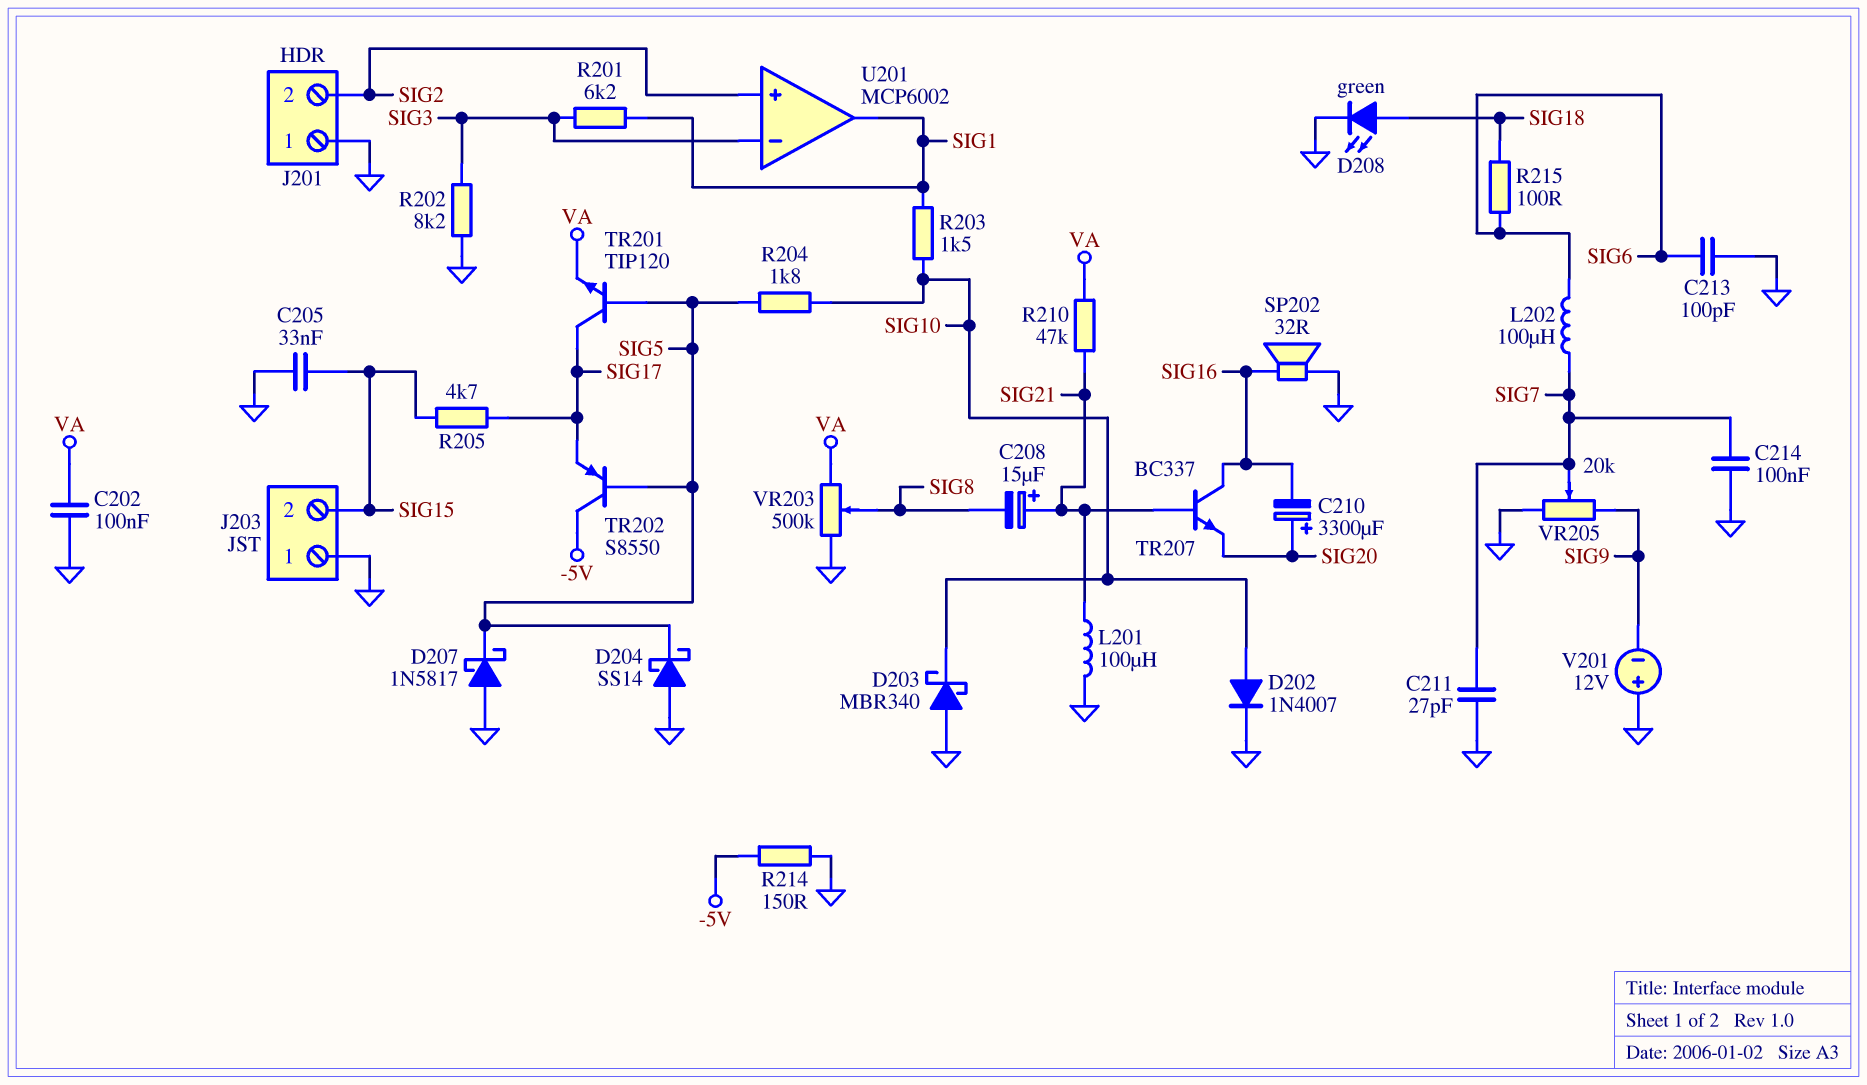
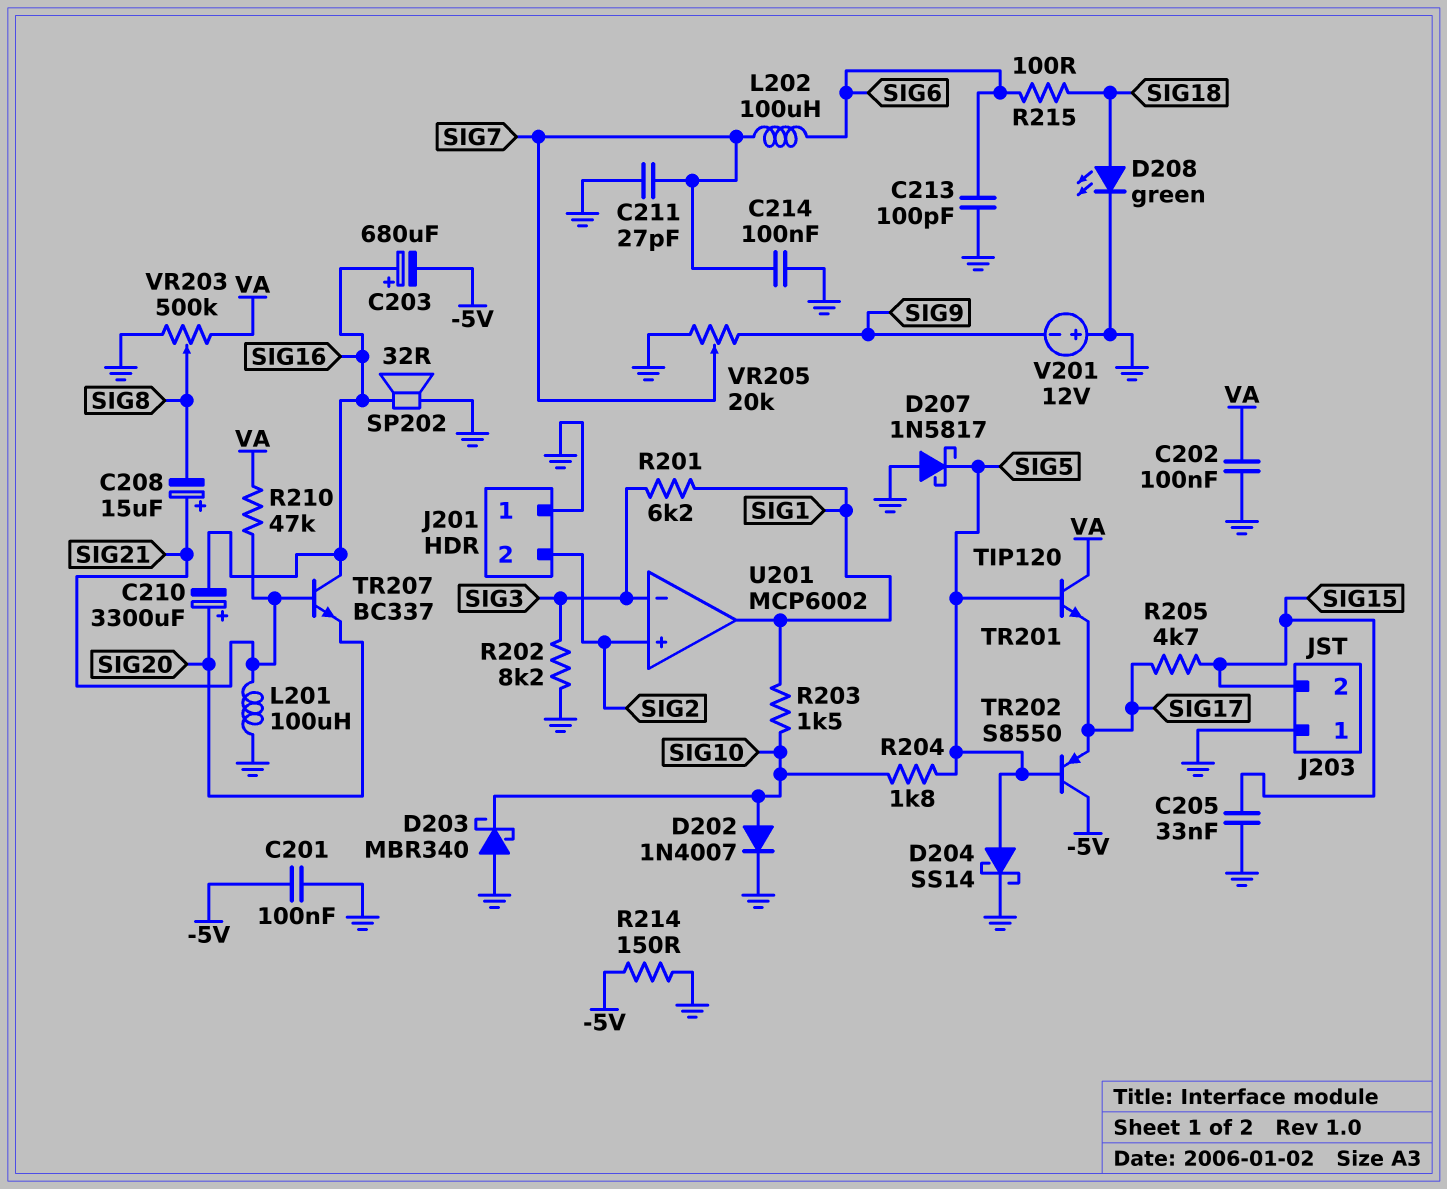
C201: none -> 100nF (-5V, GND)
C203: none -> 680uF (plus SIG16, minus -5V)
D204: schottky SS14 (A GND, K SIG5) -> schottky SS14 (A SIG5, K GND)
TR201: NPN TIP120 (B SIG5, C SIG17, E VA) -> NPN TIP120 (B SIG5, C VA, E SIG17)

